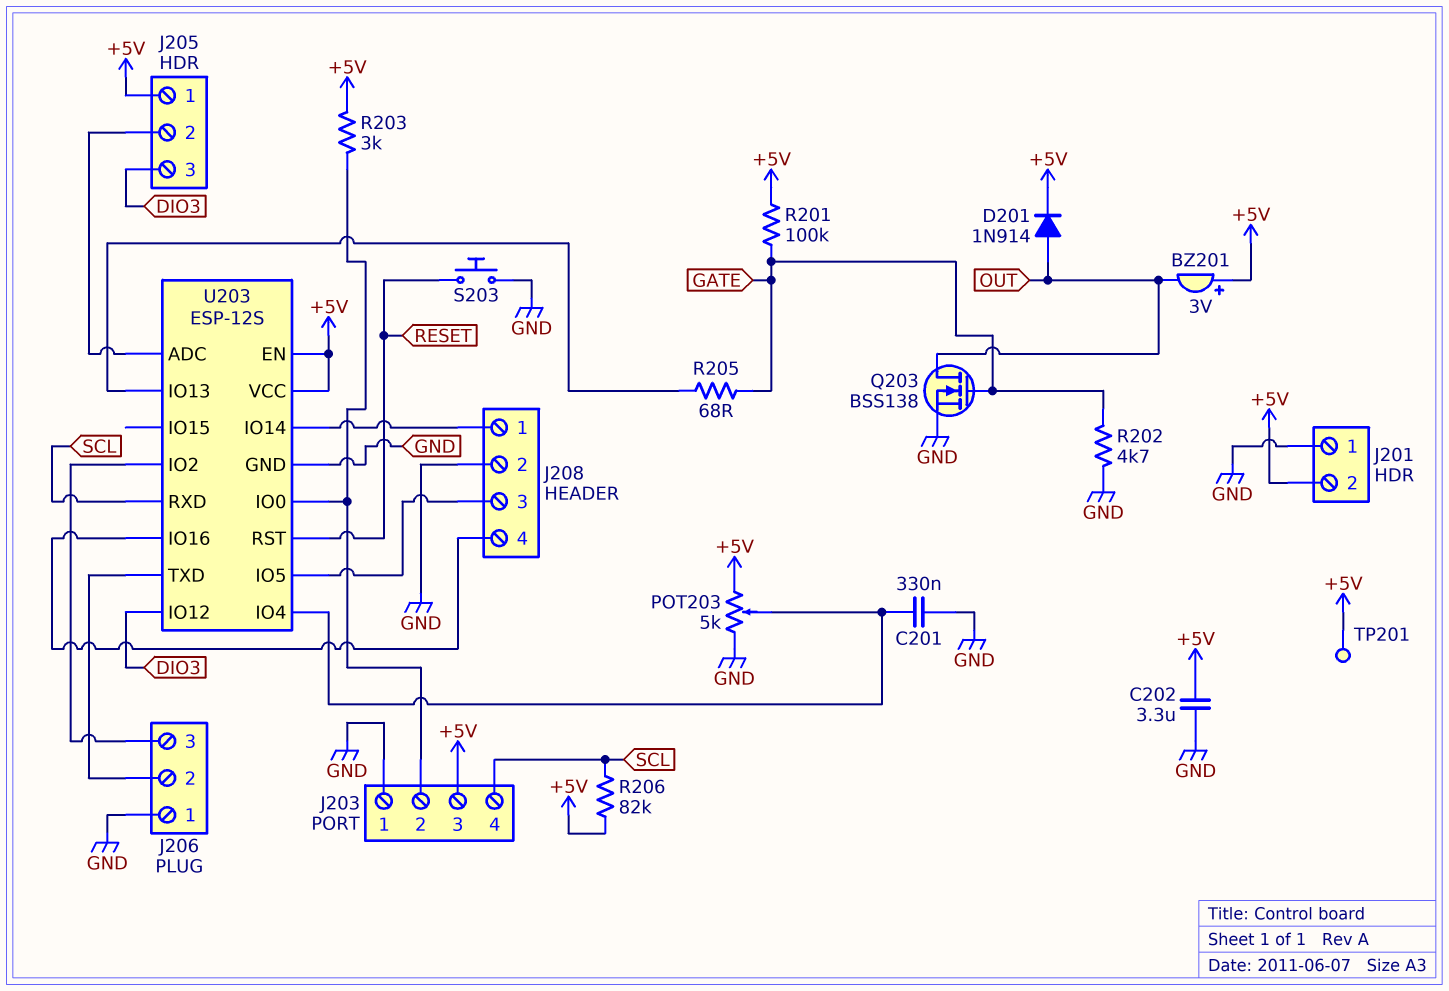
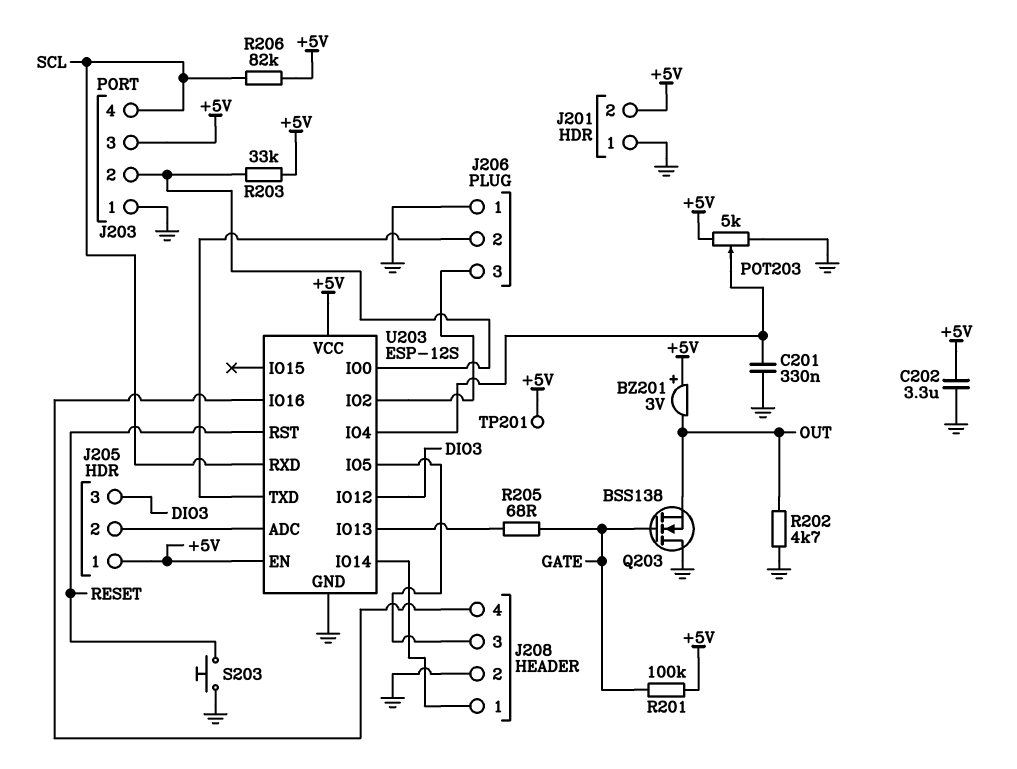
D201: diode 1N914 (A OUT, K +5V) -> none
Q203: NMOS BSS138 (G GATE, D OUT, S GND) -> NMOS BSS138 (G GATE, D GND, S OUT)
R202: 4.7k (GATE, GND) -> 4.7k (GND, OUT)
R203: 3k (+5V, J203/2) -> 33k (+5V, J203/2)

